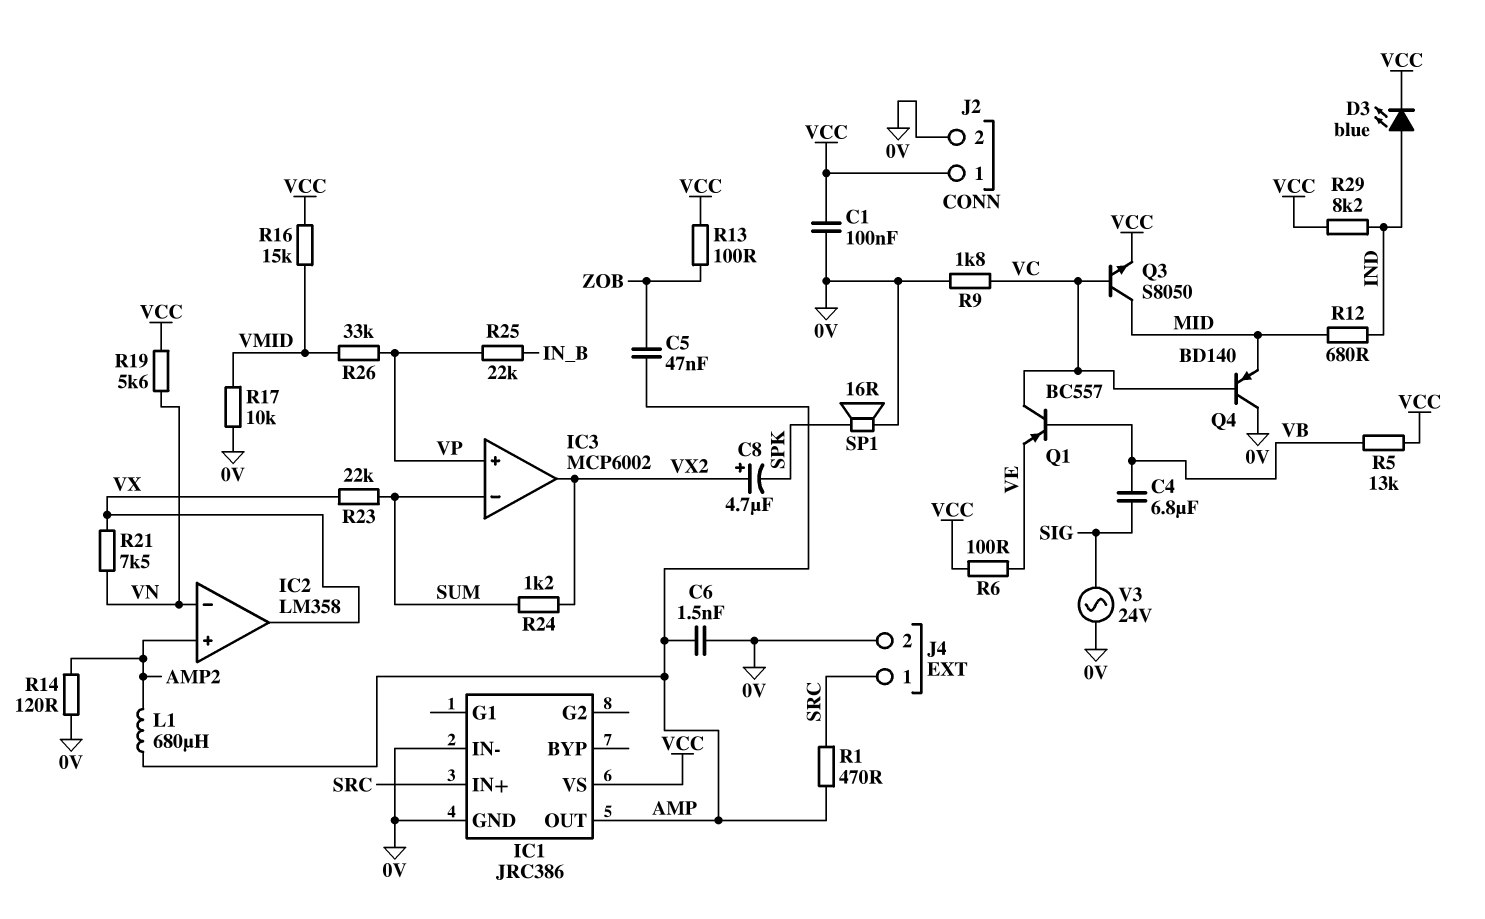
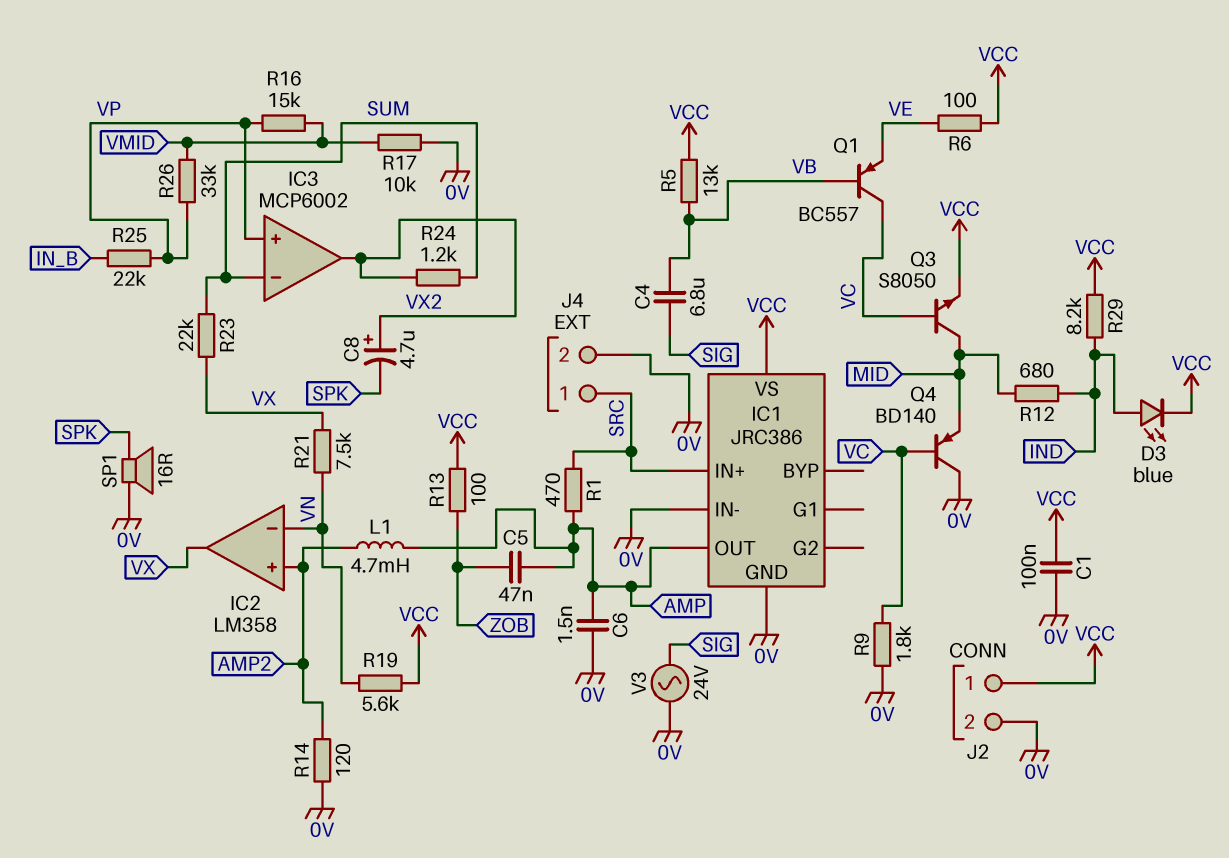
L1: 680uH (AMP, AMP2) -> 4.7mH (AMP, AMP2)
R16: 15k (VCC, VMID) -> 15k (VMID, VP)

